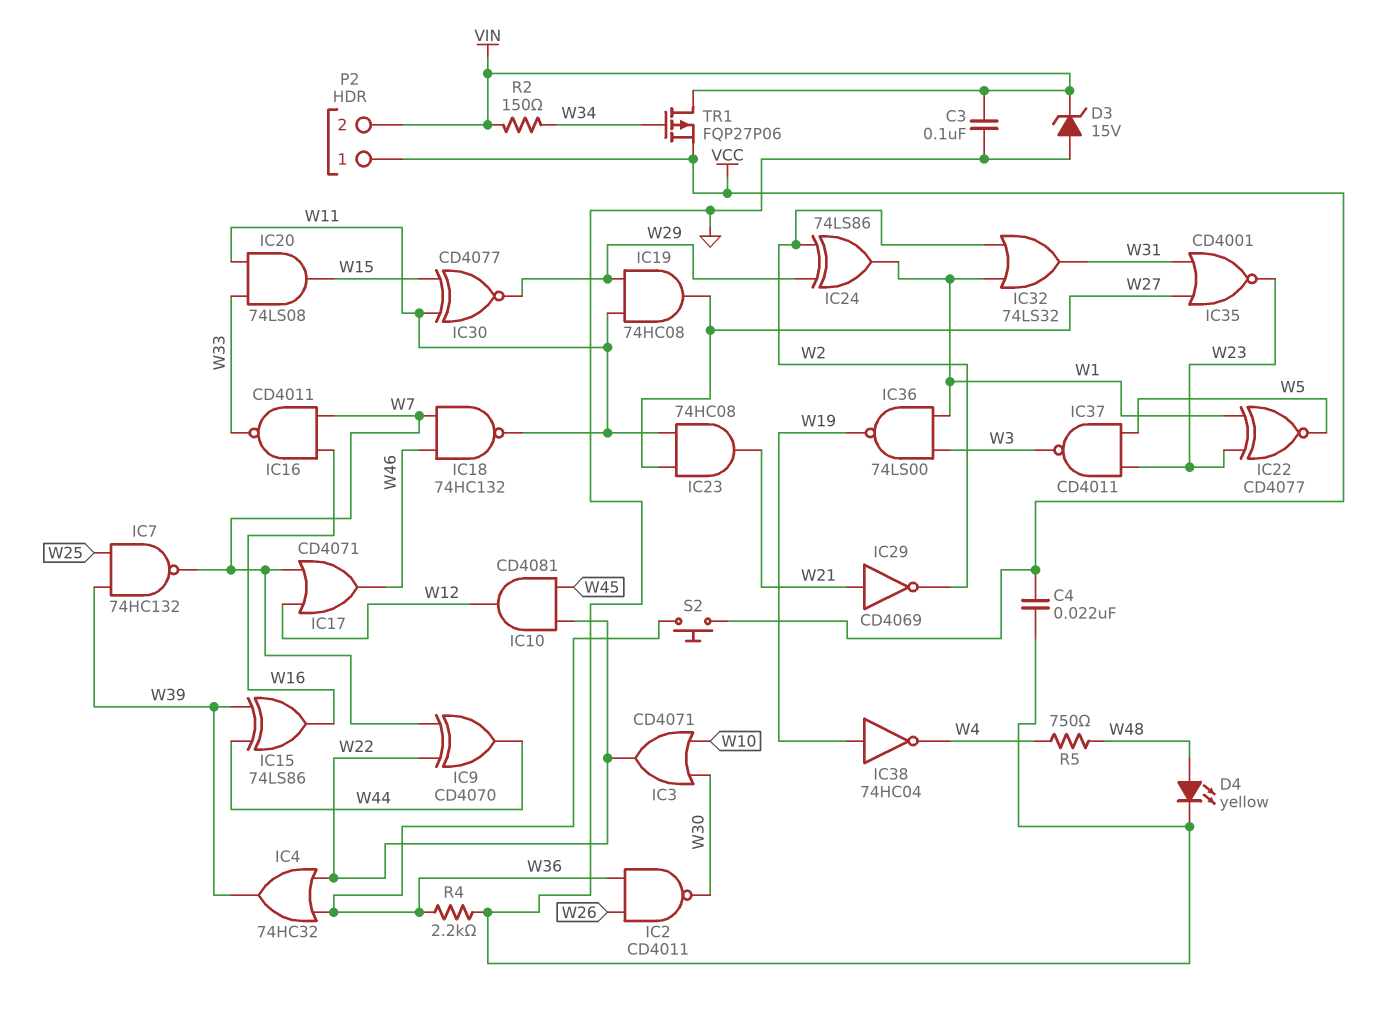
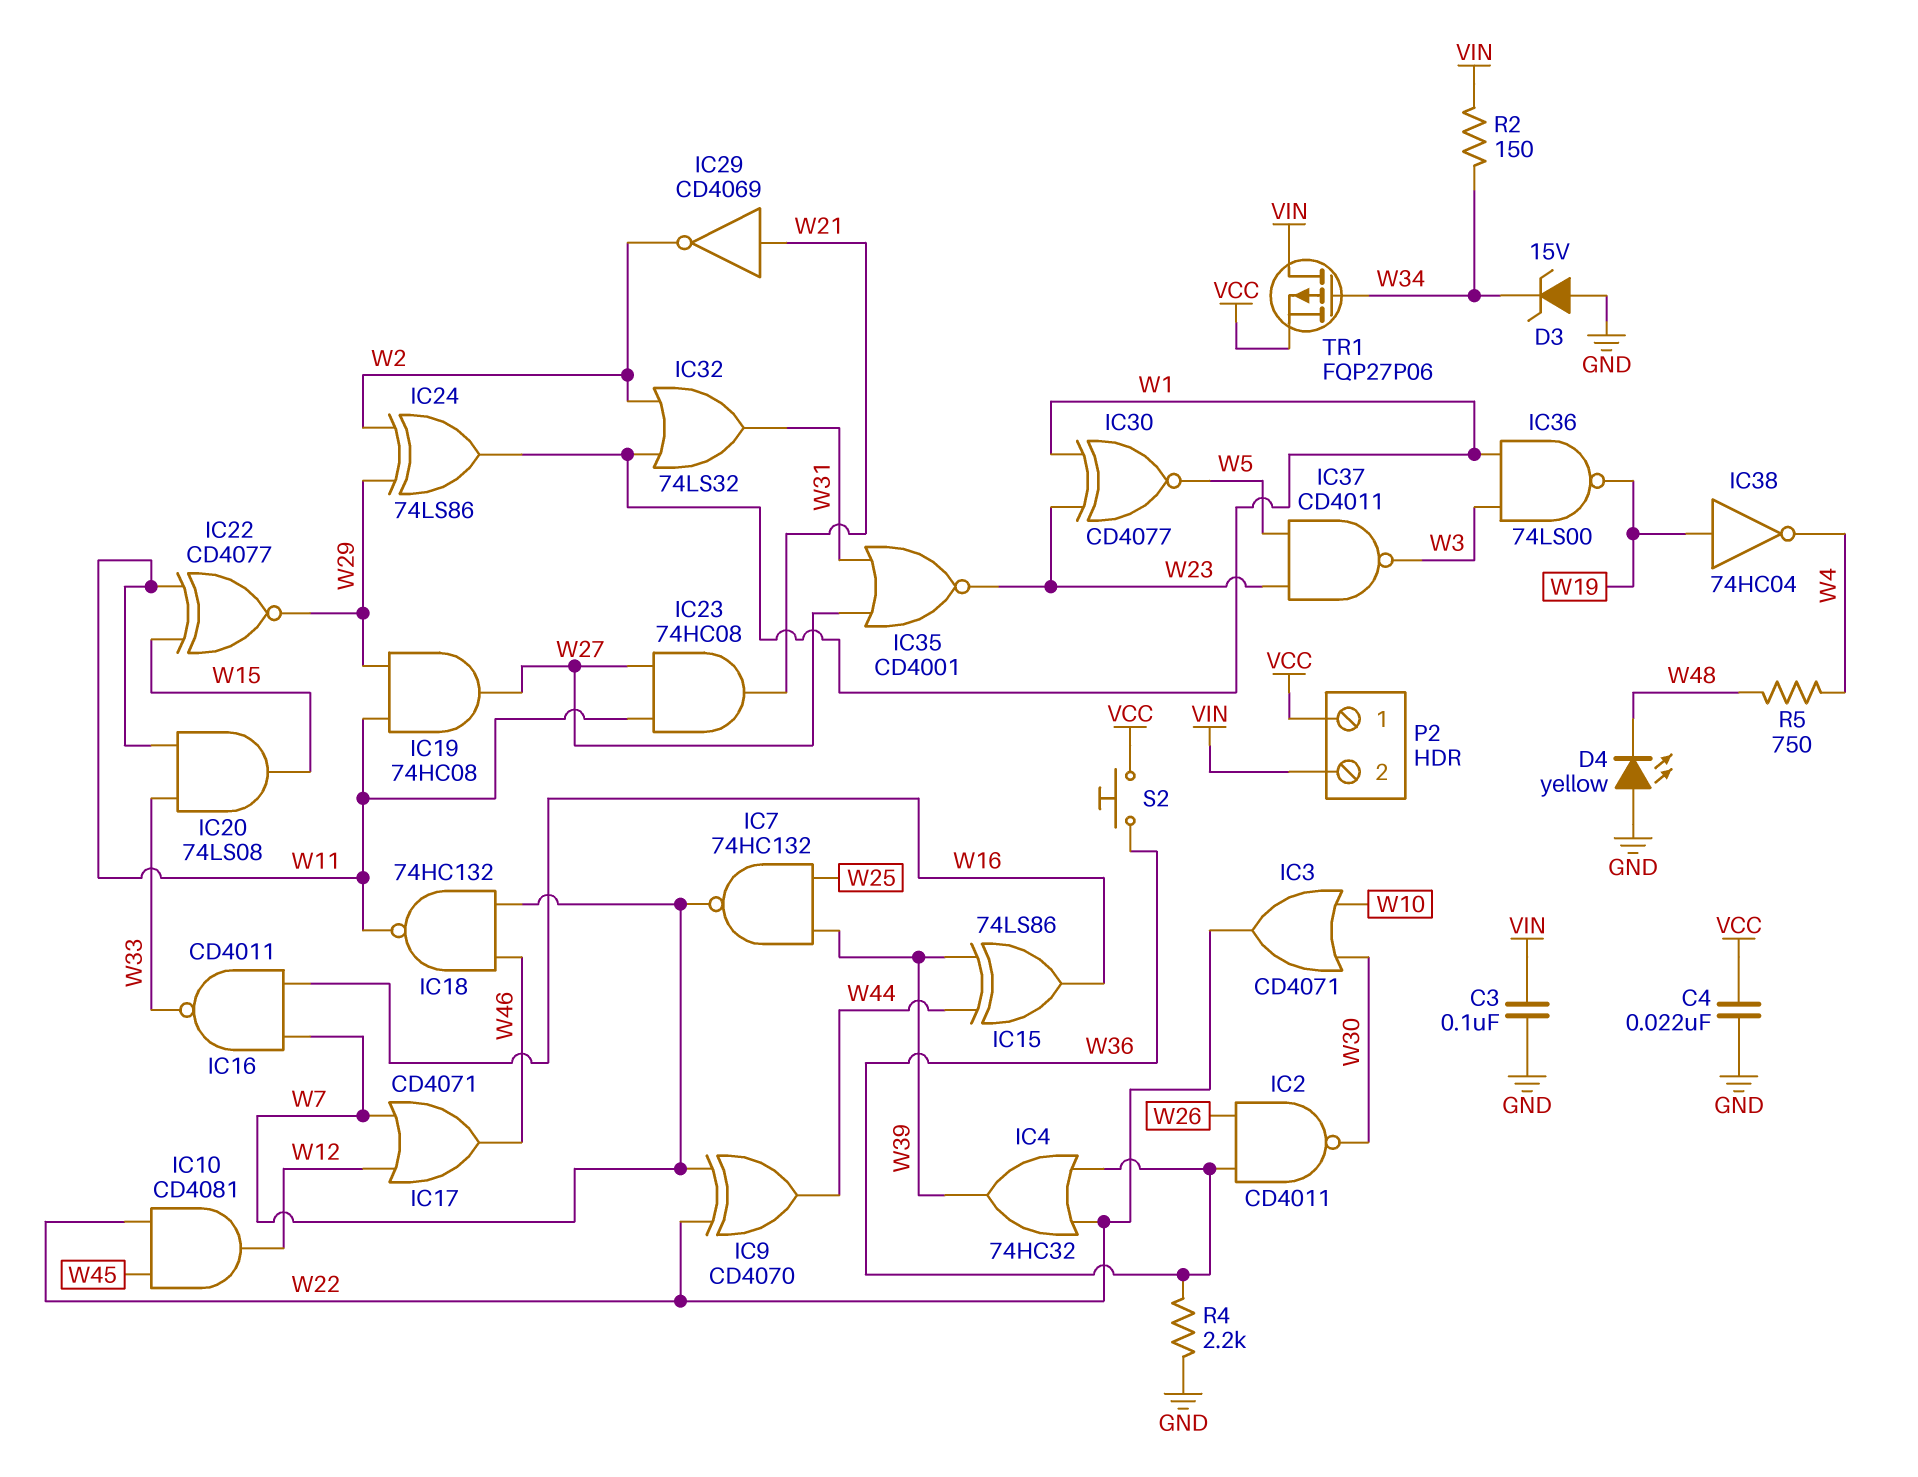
D3: zener 15V (A GND, K VIN) -> zener 15V (A GND, K W34)
D4: LED yellow (A W48, K GND) -> LED yellow (A GND, K W48)
IC22: XNOR CD4077 (in W1, in W23, out W5) -> XNOR CD4077 (in W11, in W15, out W29)
IC30: XNOR CD4077 (in W11, in W15, out W29) -> XNOR CD4077 (in W1, in W23, out W5)

